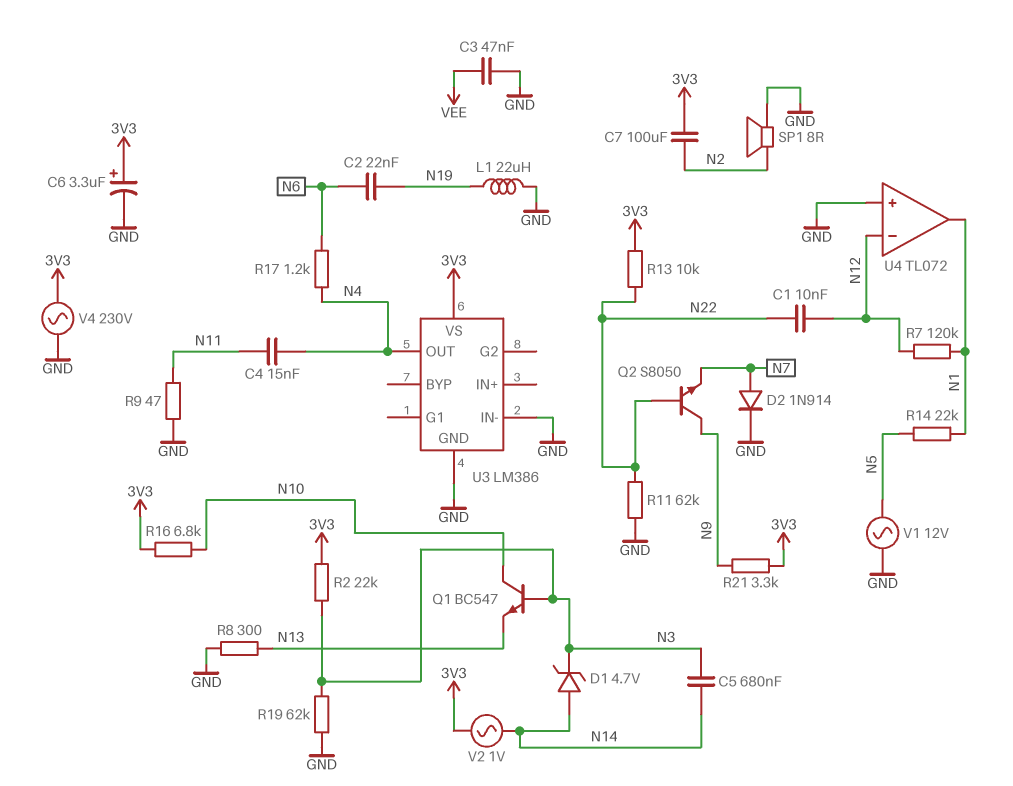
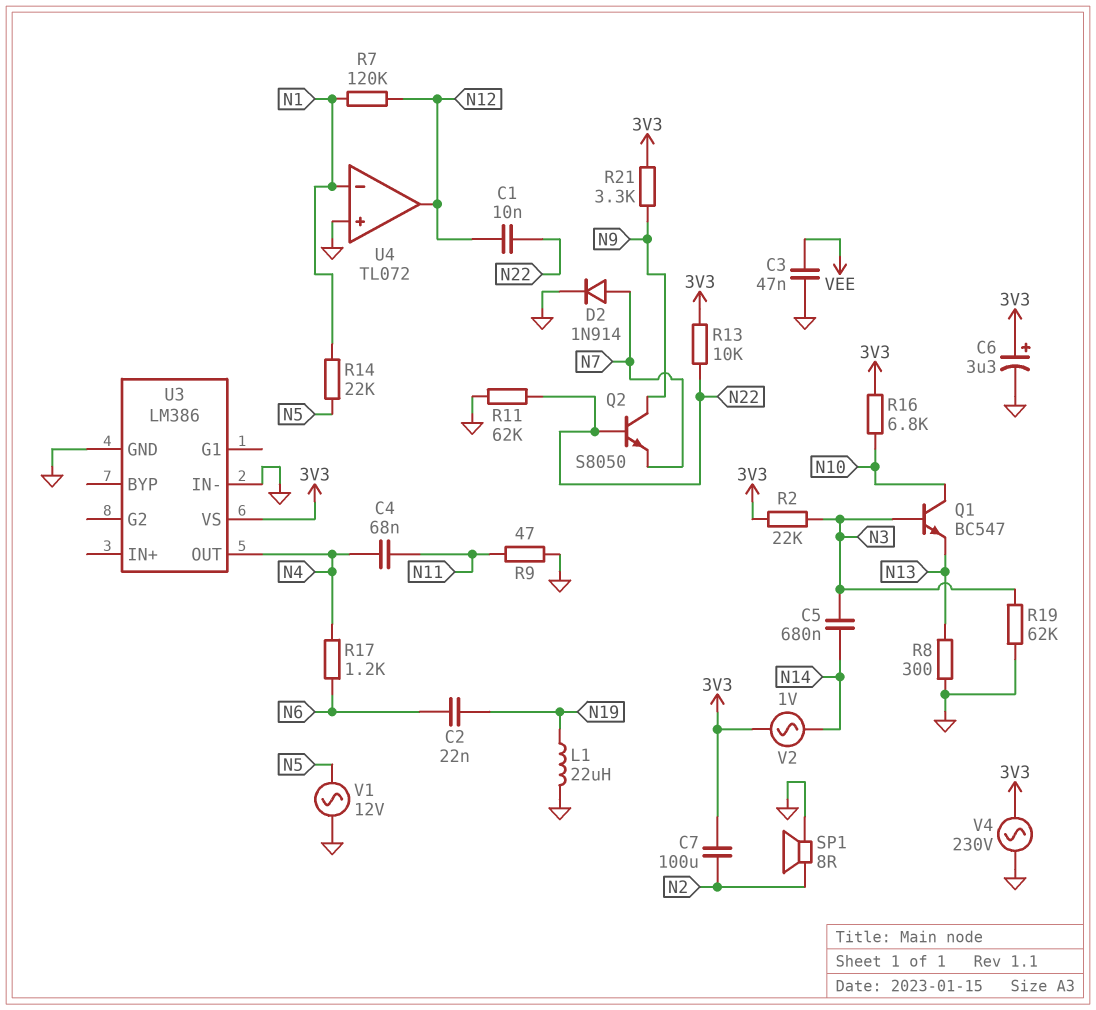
C4: 15nF (N4, N11) -> 68nF (N4, N11)
D1: zener 4.7V (A N14, K N3) -> none
U4 pin in-: N12 -> N1
U4 pin out: N1 -> N12

